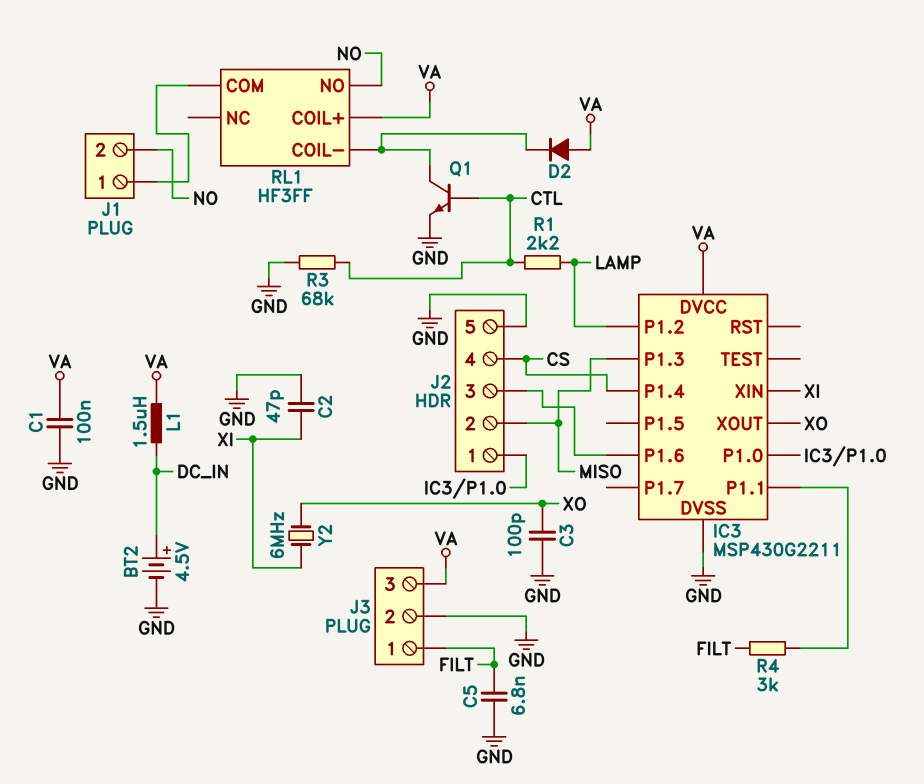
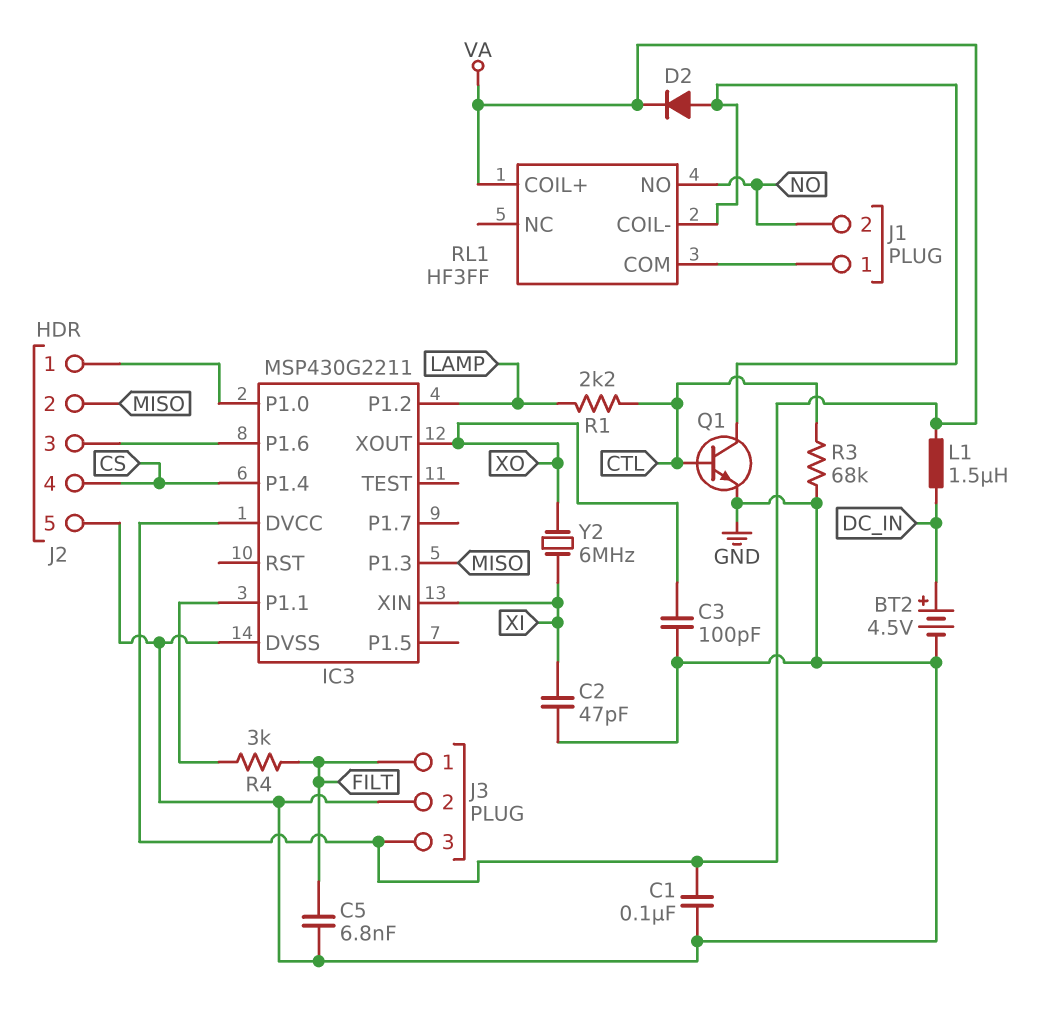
D2: diode (A VA, K RL1/COIL-) -> diode (A RL1/COIL-, K VA)

